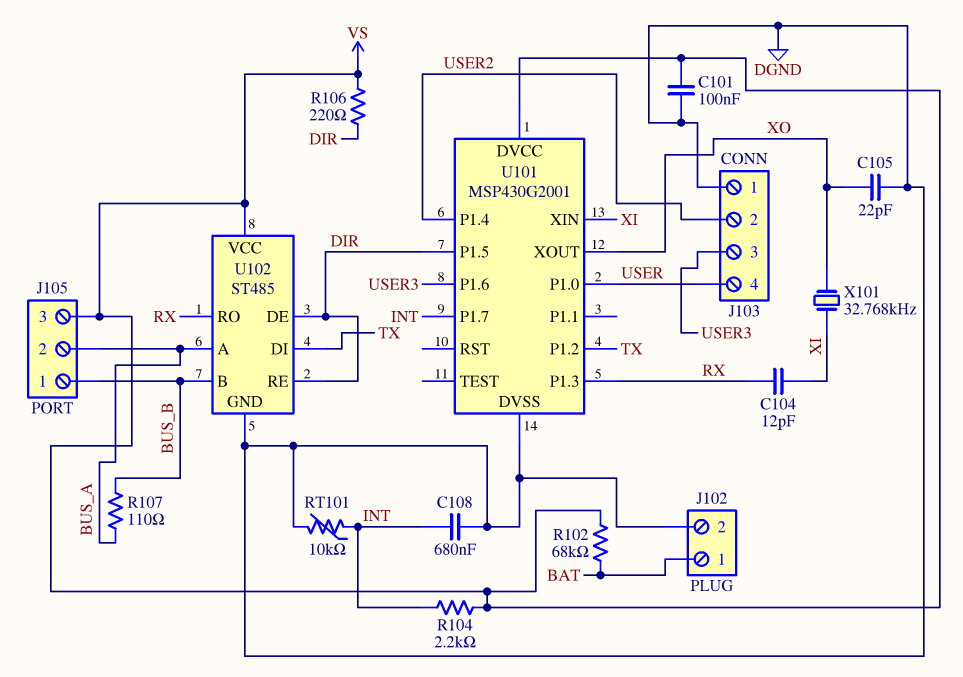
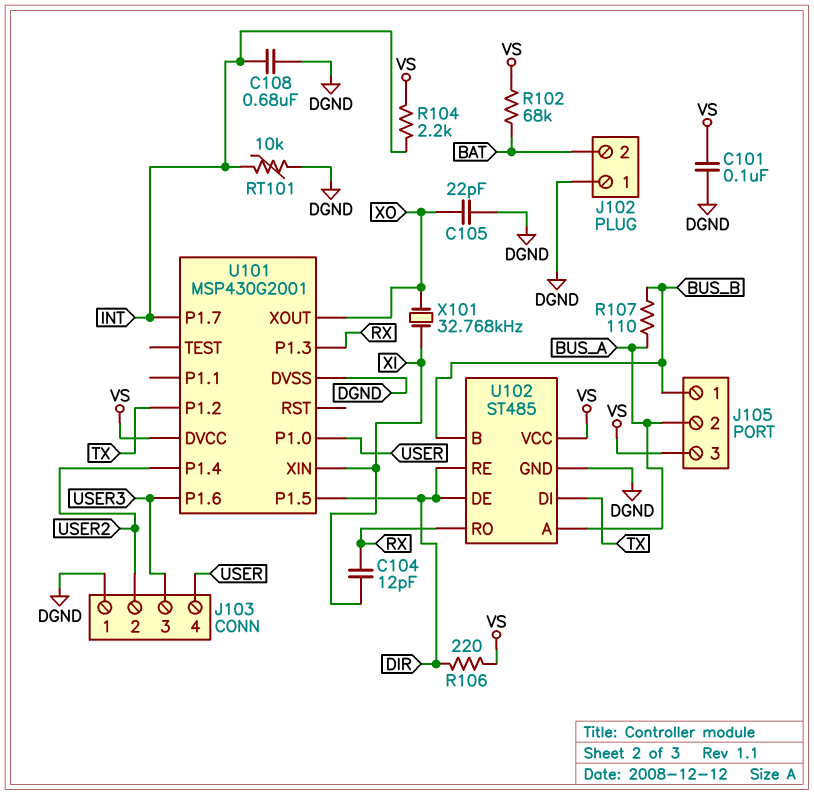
J102 pin 1: BAT -> DGND
J102 pin 2: DGND -> BAT

